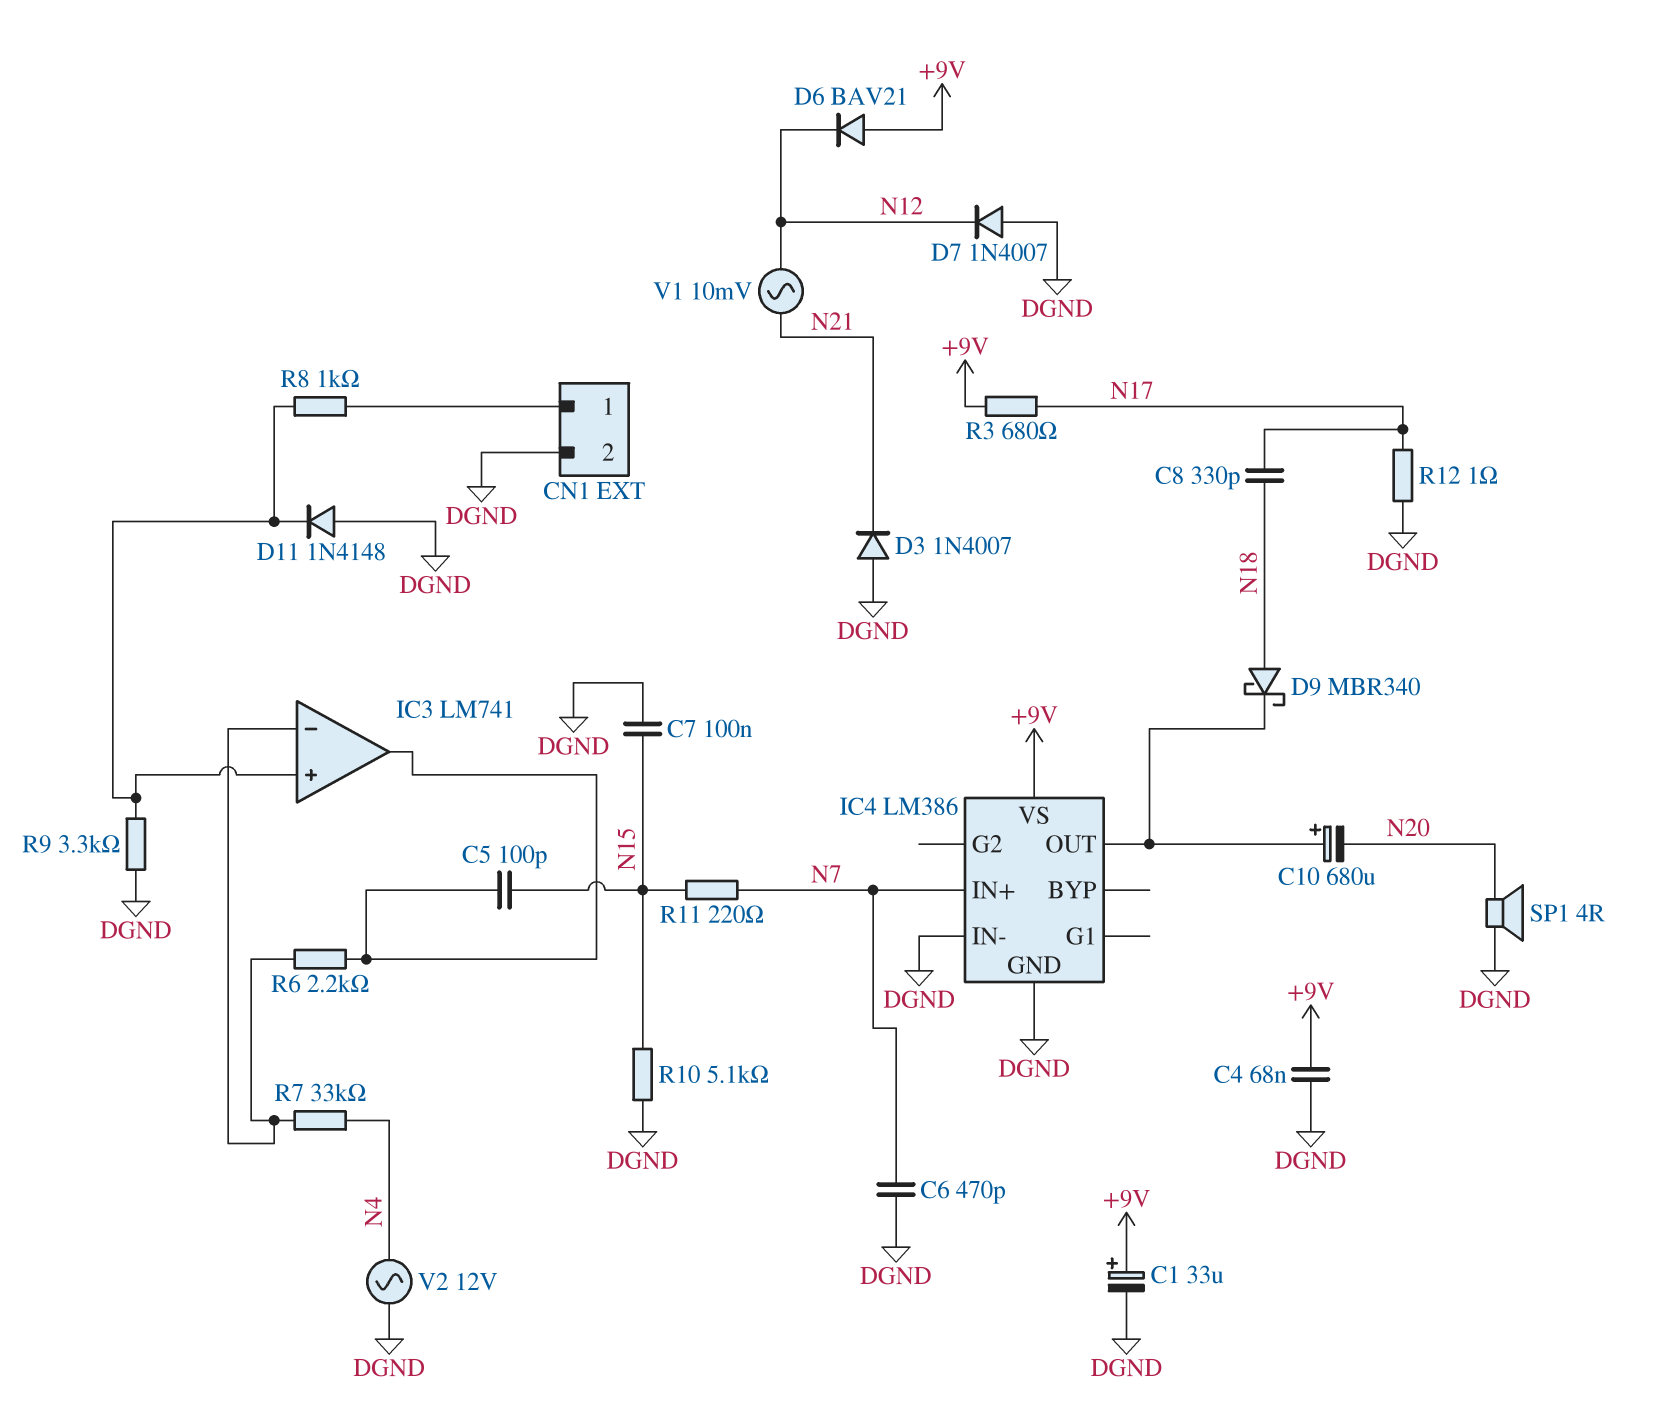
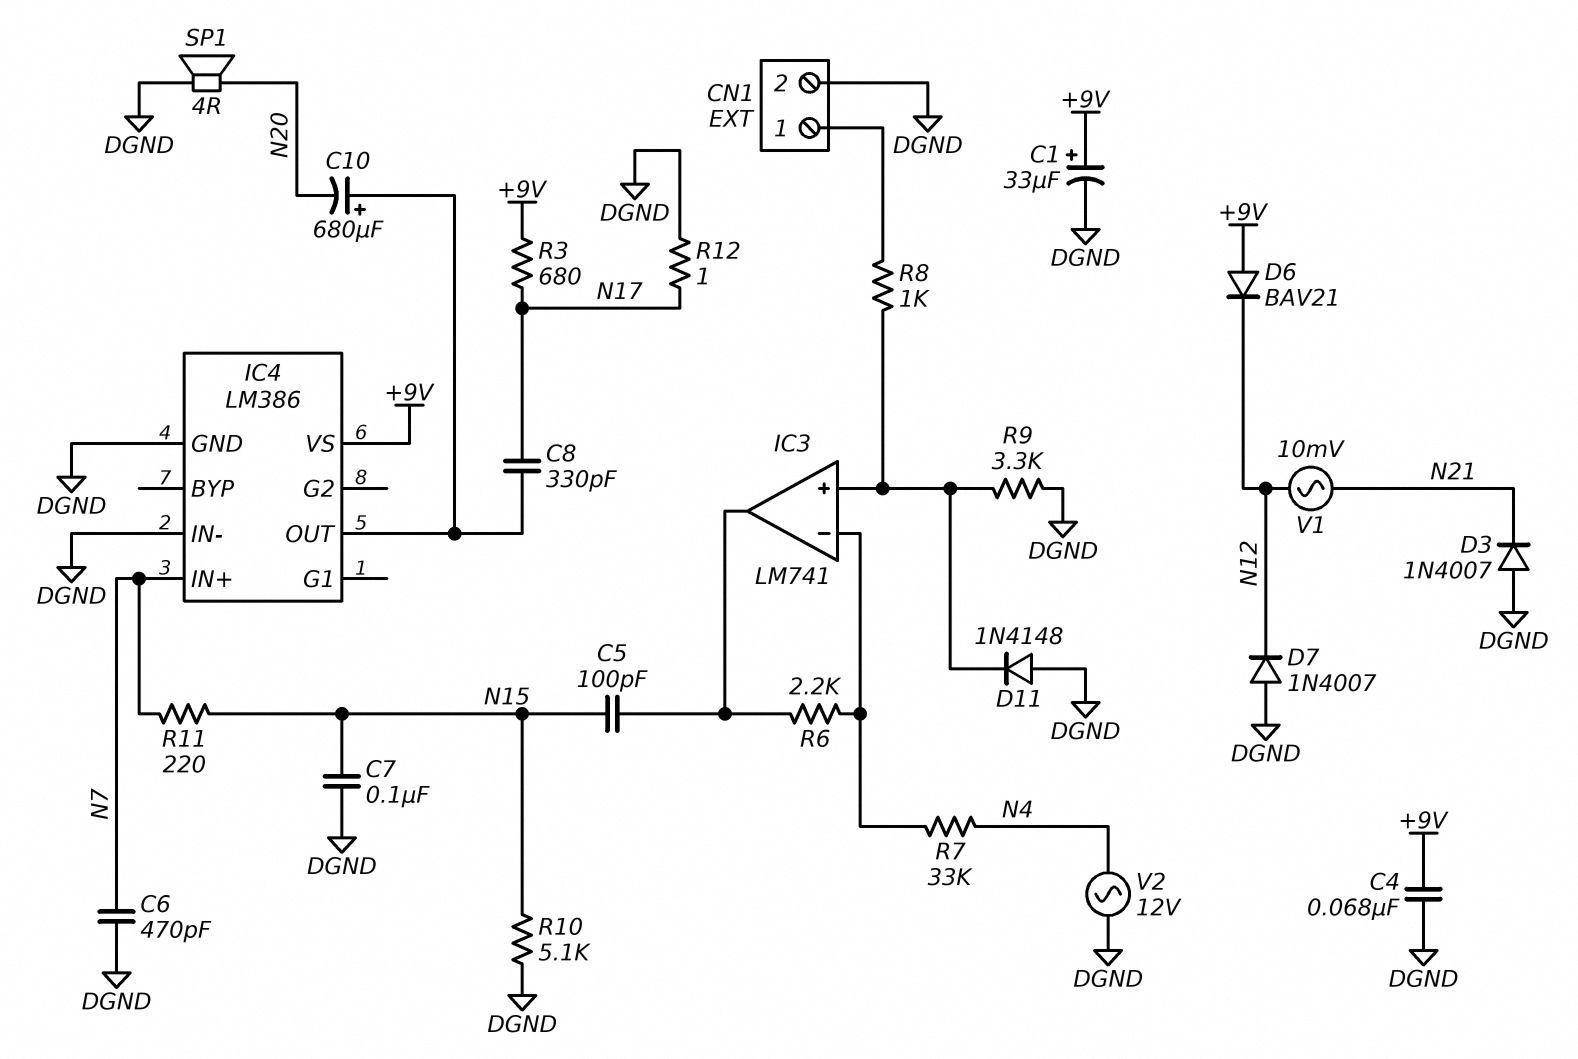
C8: 330pF (N17, N18) -> 330pF (IC4/OUT, N17)
D9: schottky MBR340 (A N18, K IC4/OUT) -> none

